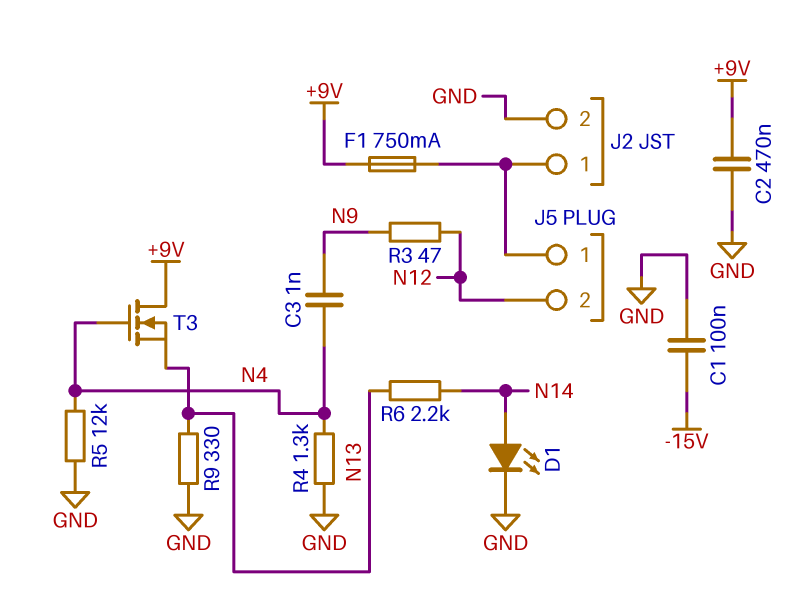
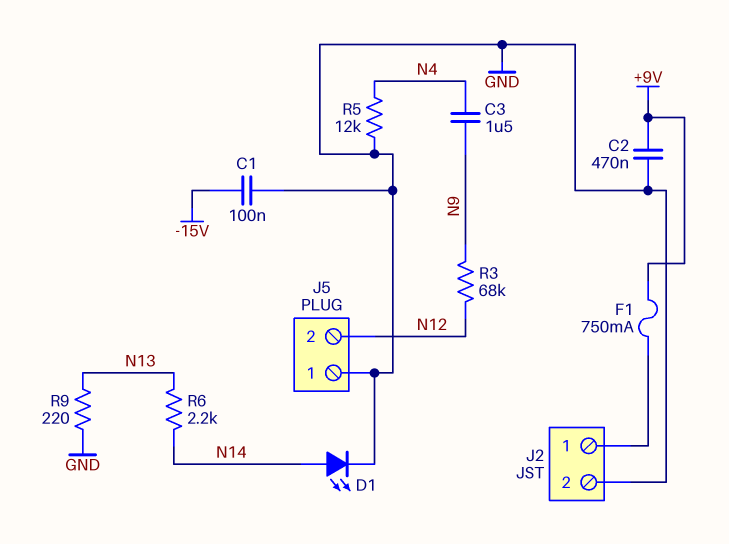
C3: 1nF (N4, N9) -> 1.5uF (N4, N9)
J5 pin 1: J2/1 -> GND
R3: 47 (N9, N12) -> 68k (N9, N12)
R4: 1.3k (GND, N4) -> none
R9: 330 (GND, N13) -> 220 (GND, N13)
T3: NMOS (G N4, D +9V, S N13) -> none

